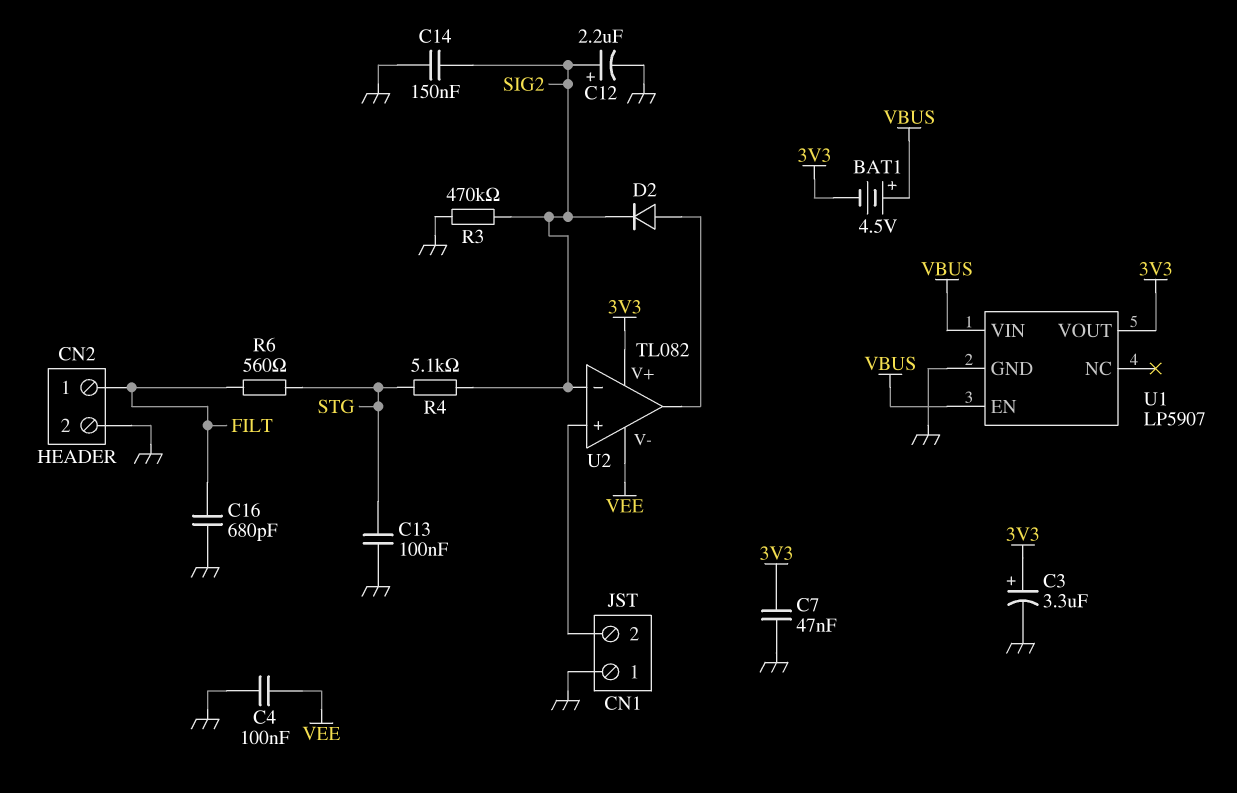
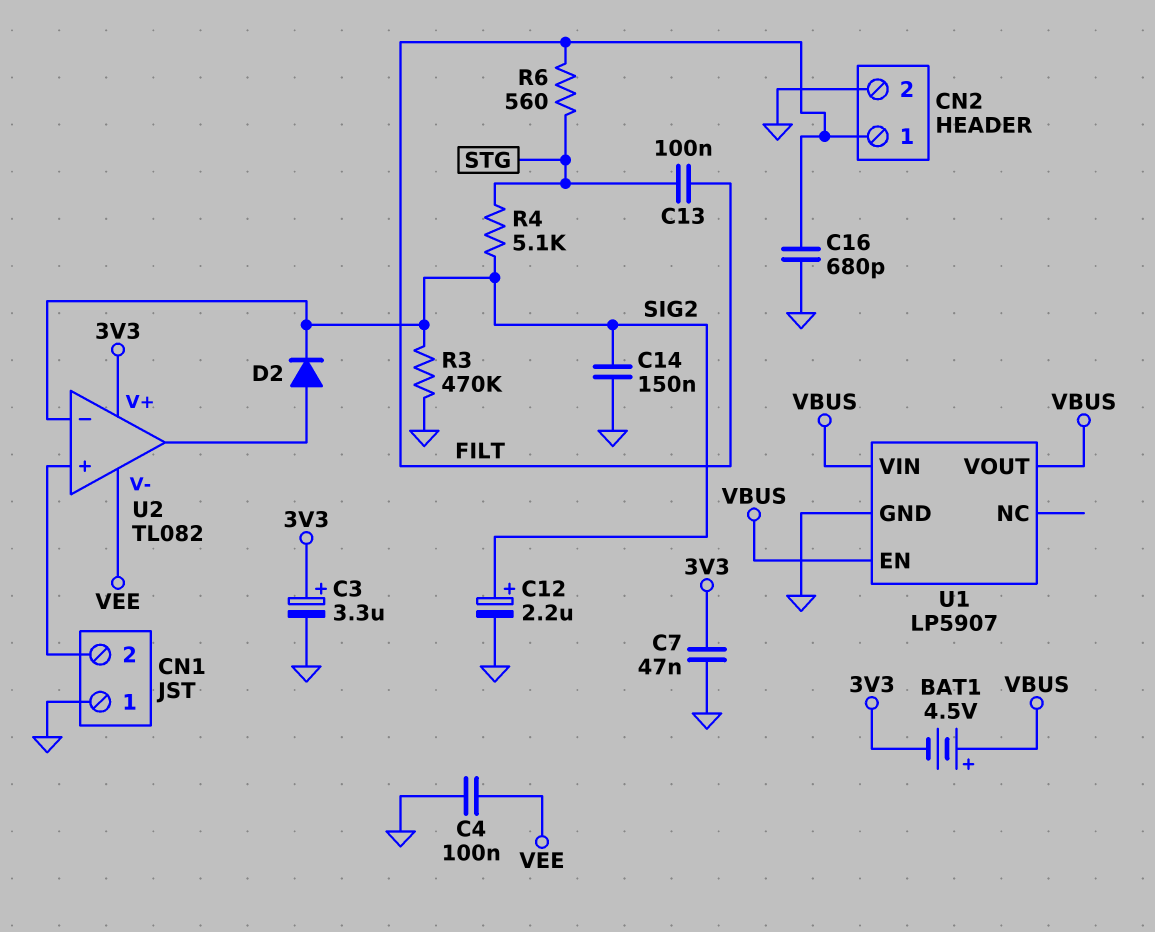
C13: 100nF (GND, STG) -> 100nF (FILT, STG)
U1 pin VOUT: 3V3 -> VBUS

